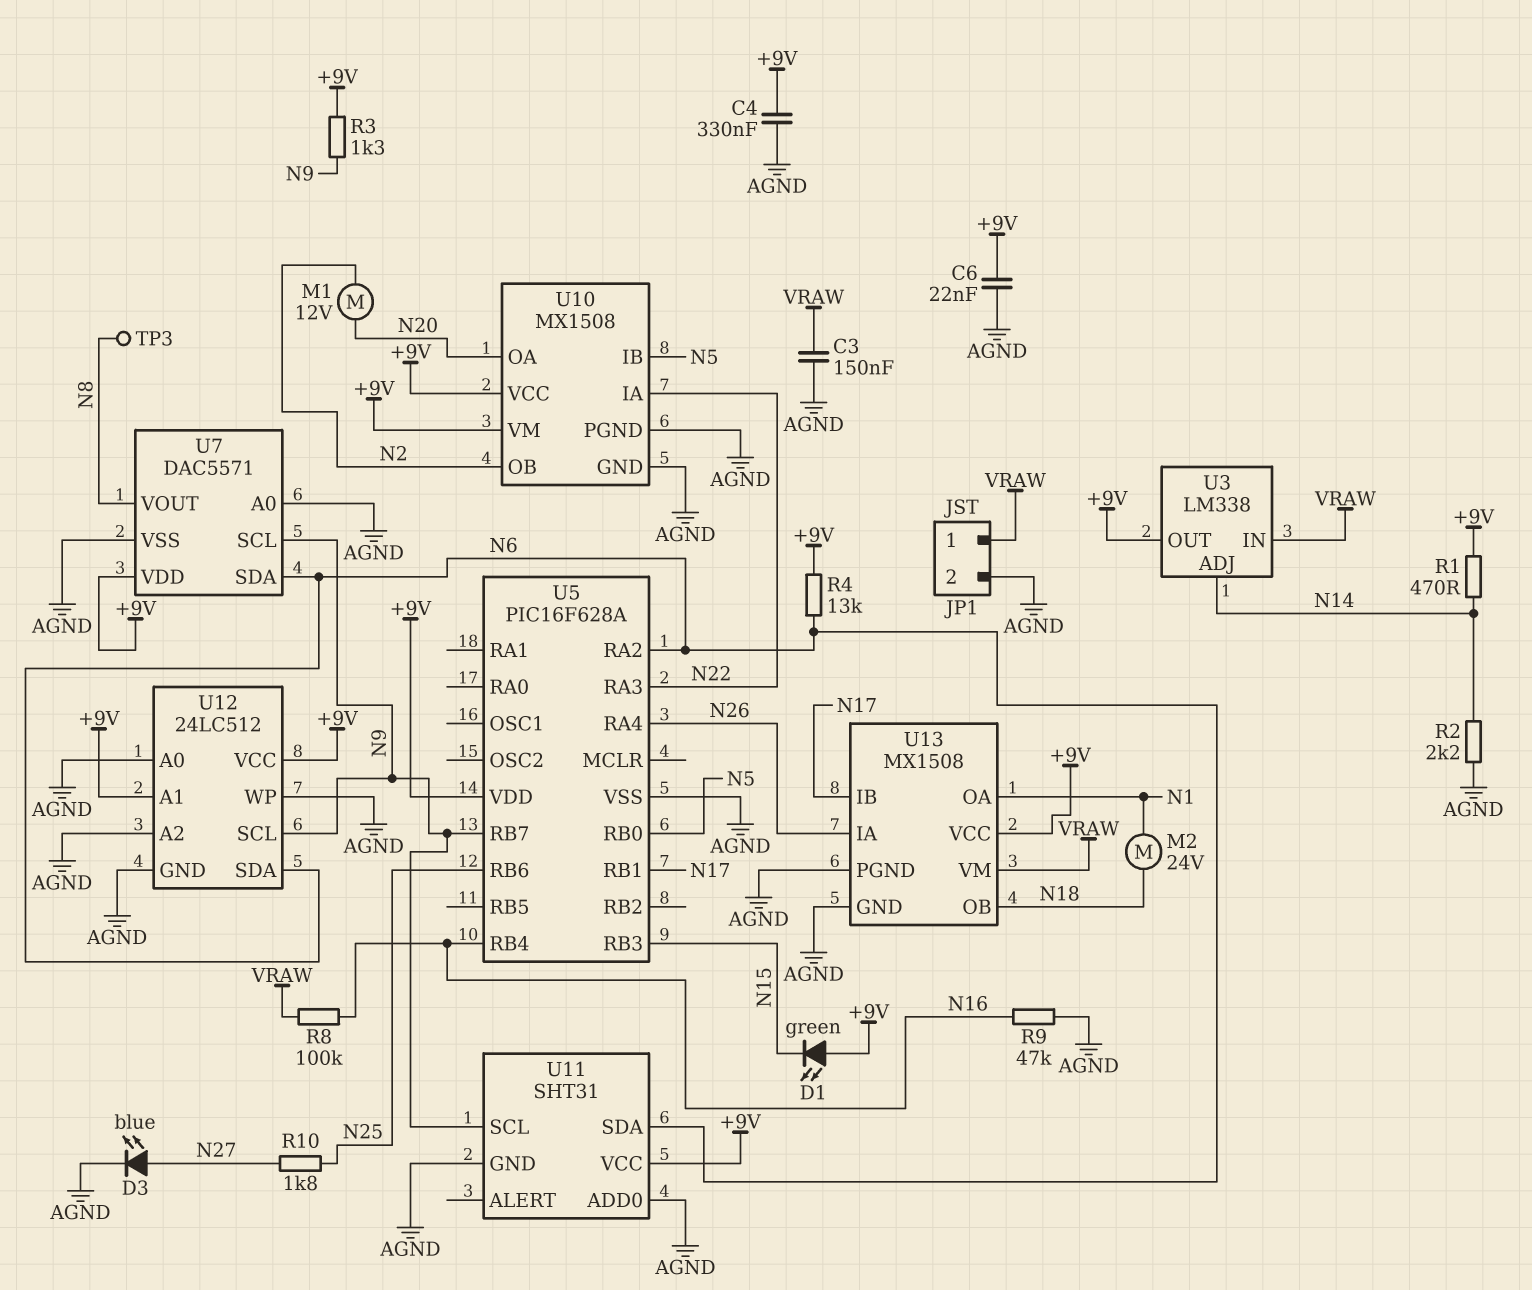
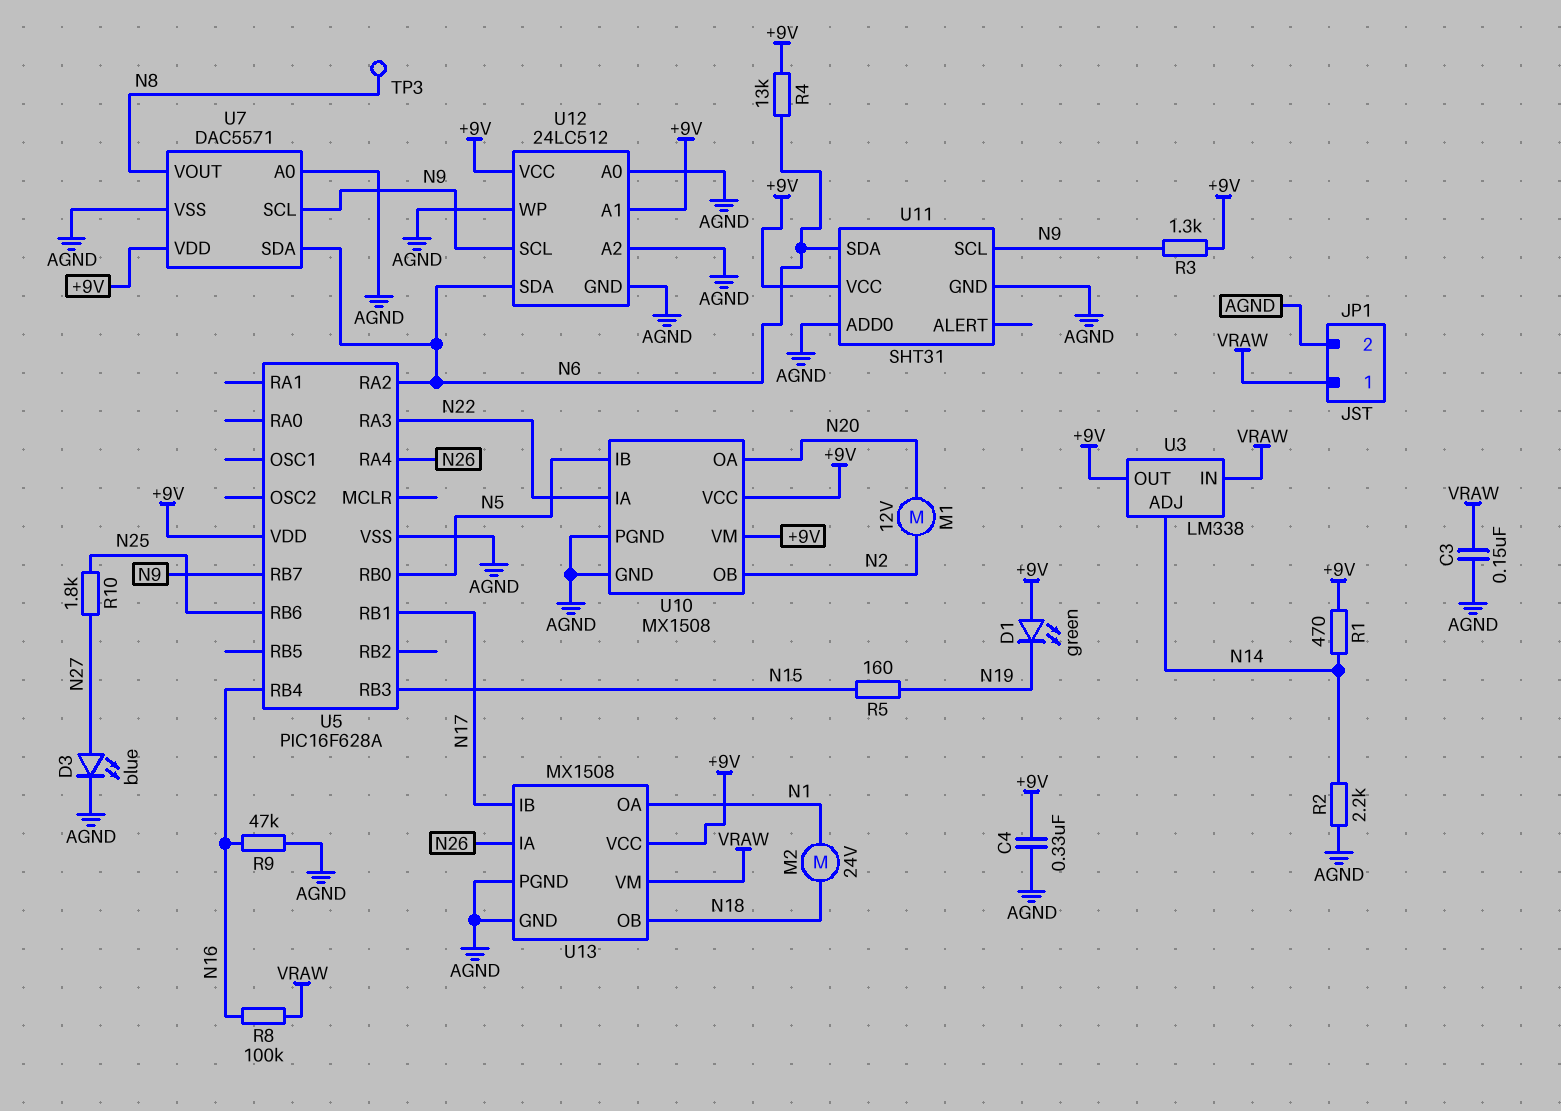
C6: 22nF (+9V, AGND) -> none
D1: LED green (A +9V, K N15) -> LED green (A +9V, K N19)
R5: none -> 160 (N15, N19)

